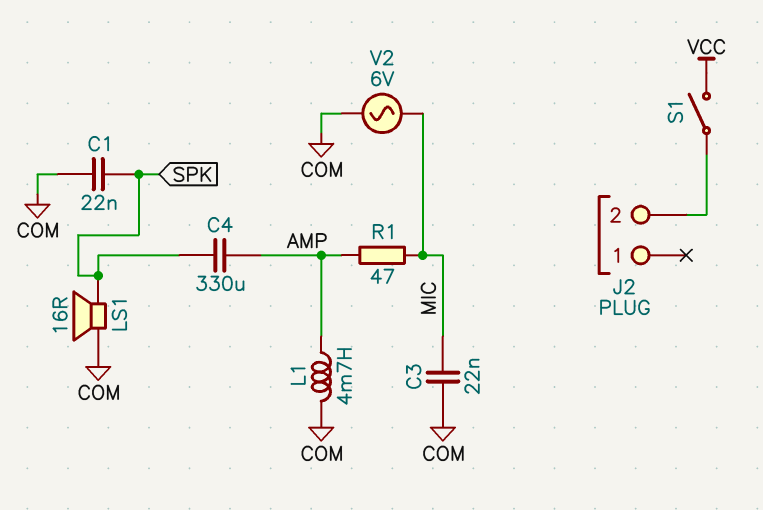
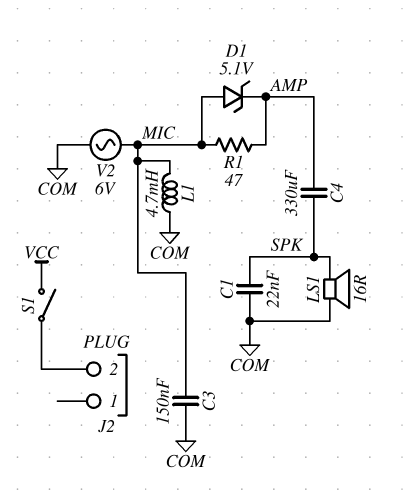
C3: 22nF (COM, MIC) -> 150nF (COM, MIC)
D1: none -> zener 5.1V (A MIC, K AMP)
L1: 4.7mH (AMP, COM) -> 4.7mH (COM, MIC)

